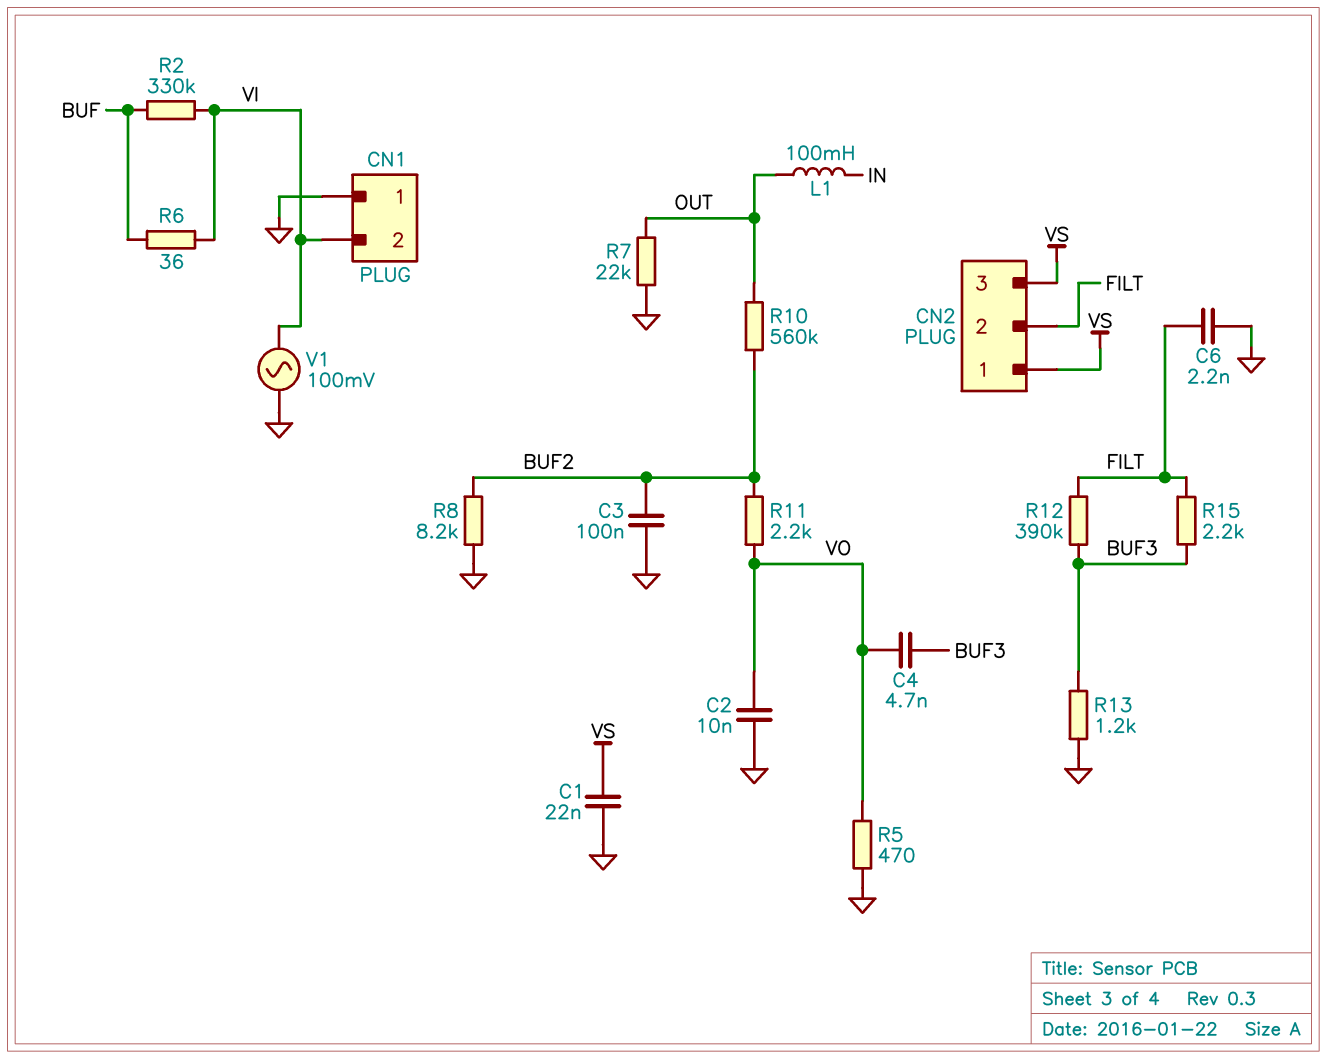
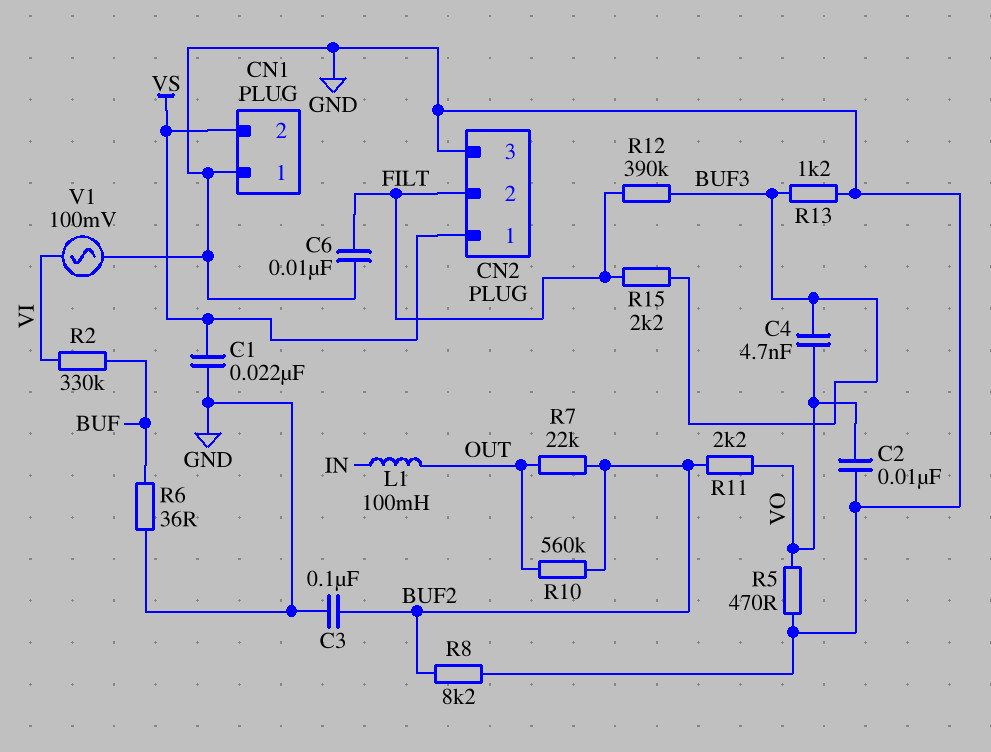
C6: 2.2nF (FILT, GND) -> 10nF (FILT, GND)
CN1 pin 2: VI -> VS
CN2 pin 3: VS -> GND
R6: 36 (BUF, VI) -> 36 (BUF, GND)
R7: 22k (GND, OUT) -> 22k (BUF2, OUT)

